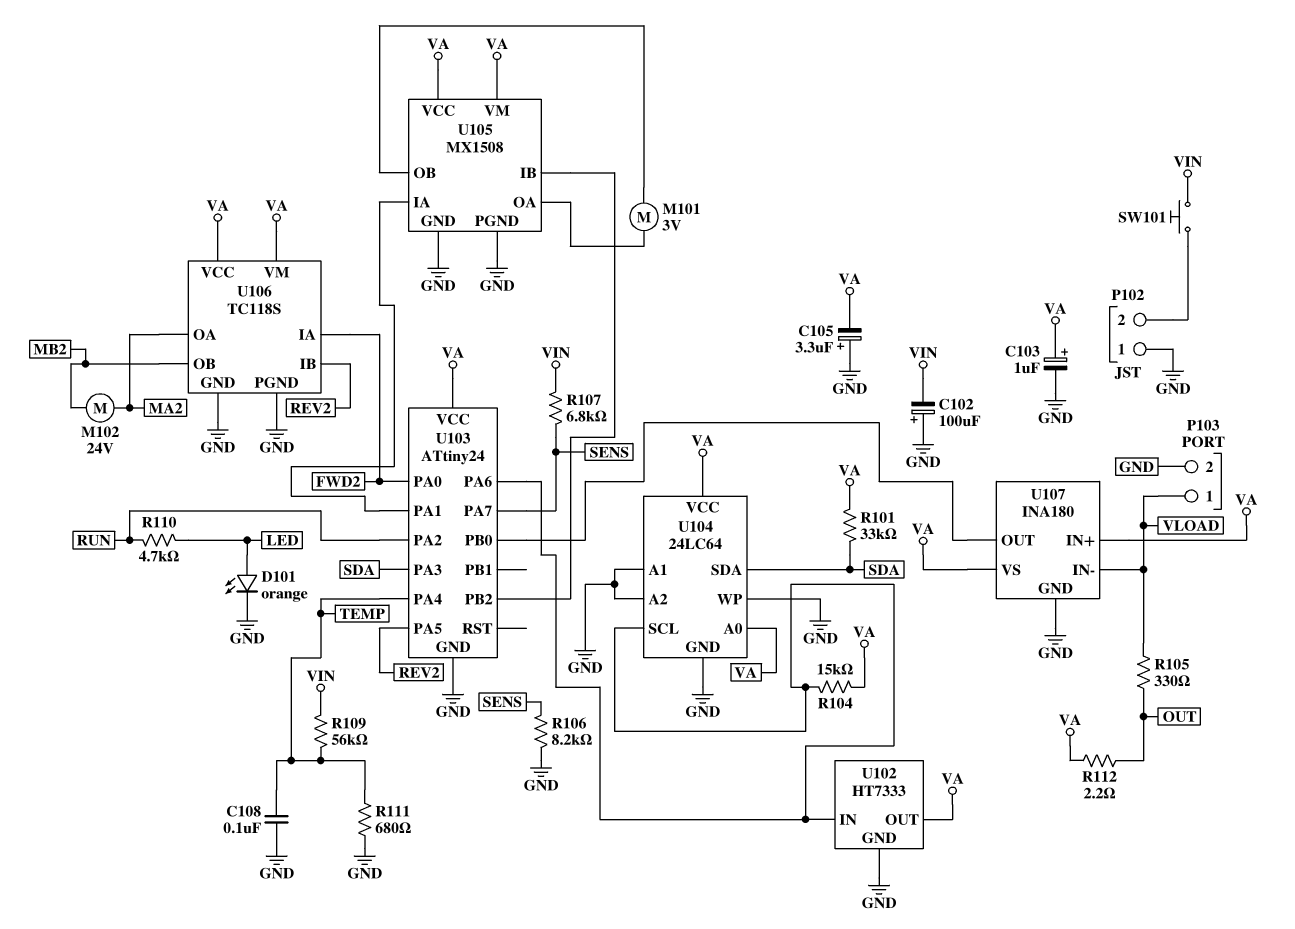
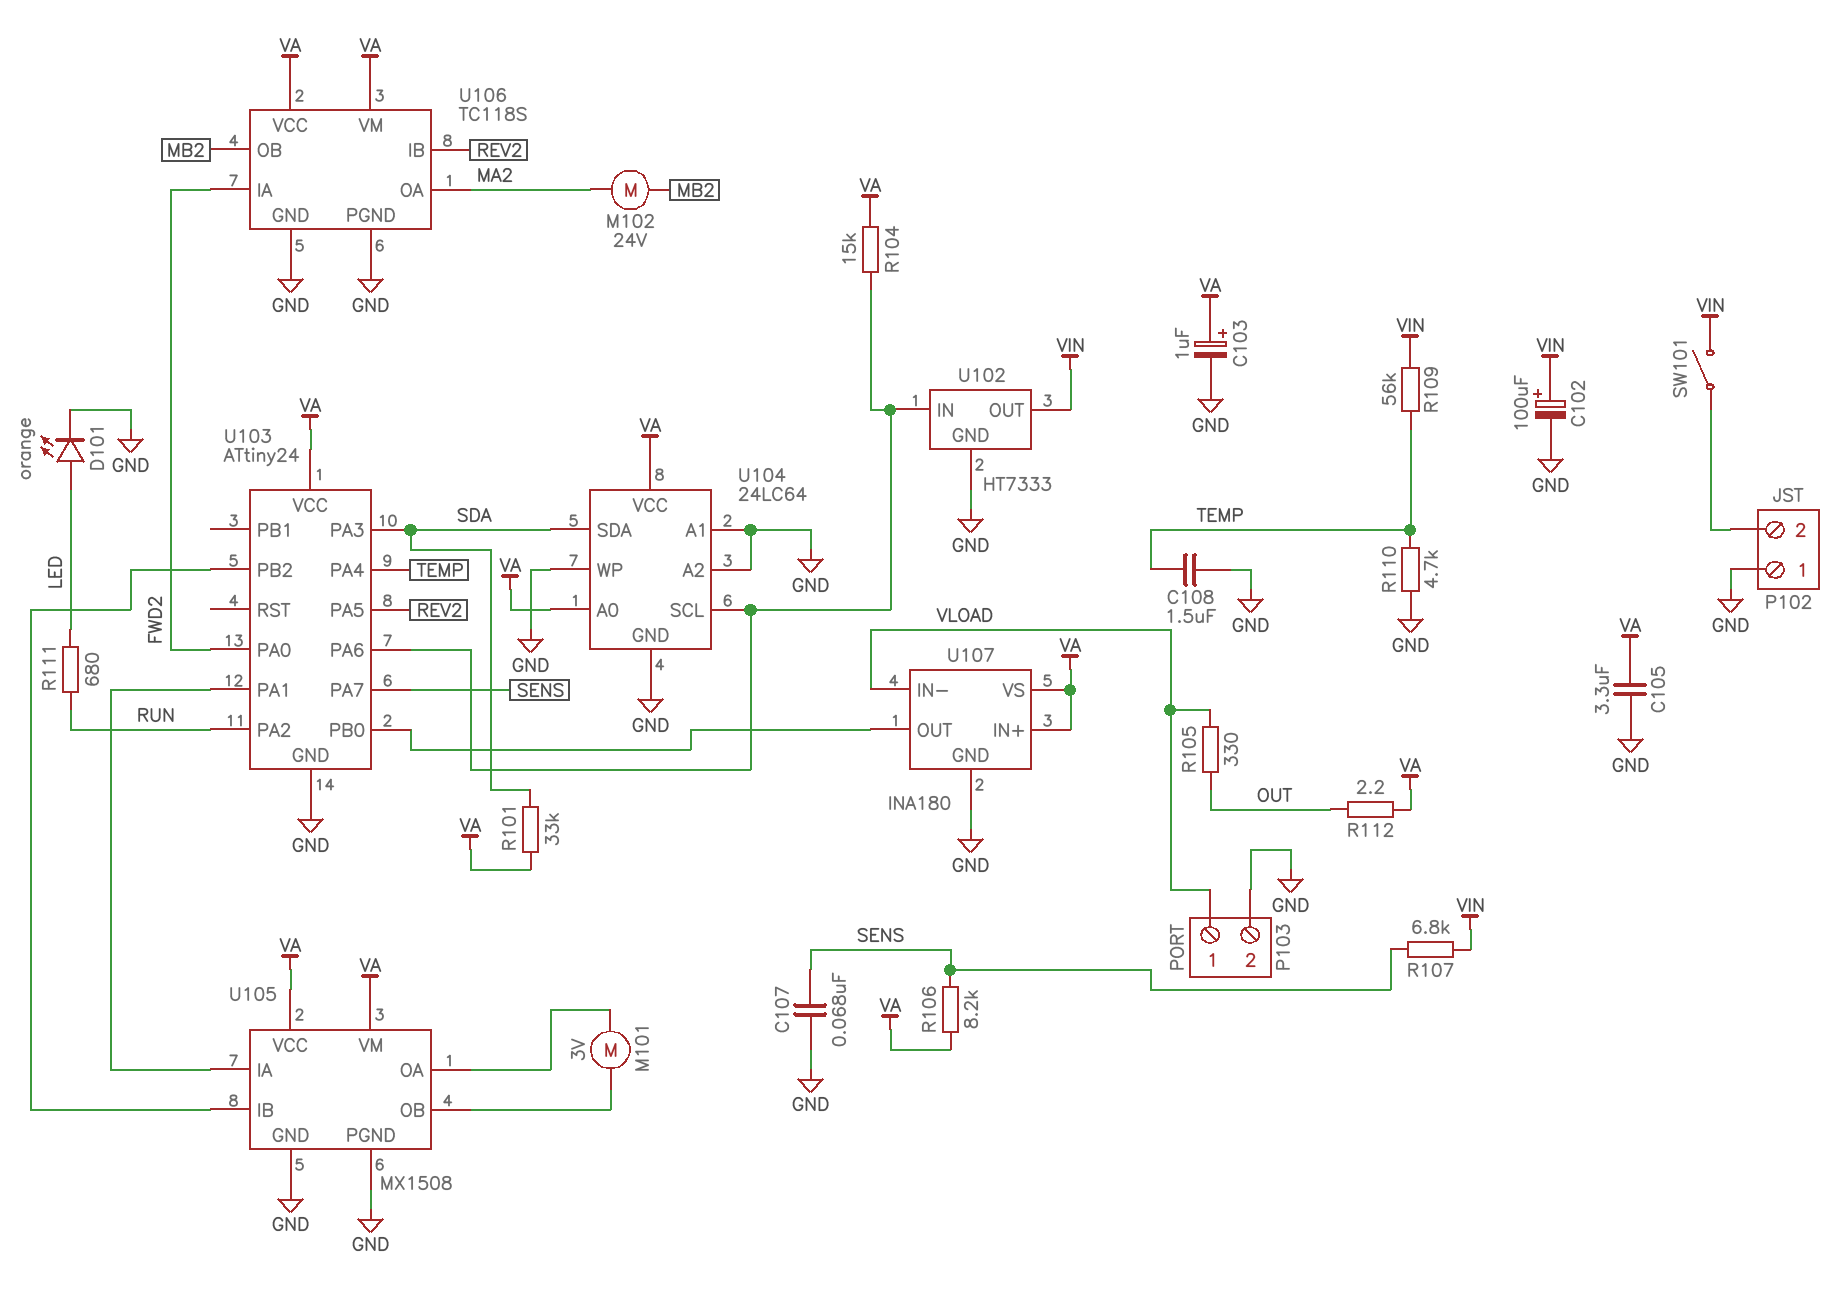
C102: 100uF (plus GND, minus VIN) -> 100uF (plus VIN, minus GND)
C105: 3.3uF (plus GND, minus VA) -> 3.3uF (GND, VA)
C107: none -> 68nF (GND, SENS)
C108: 100nF (GND, TEMP) -> 1.5uF (GND, TEMP)
R106: 8.2k (GND, SENS) -> 8.2k (SENS, VA)
R110: 4.7k (LED, RUN) -> 4.7k (GND, TEMP)
R111: 680 (GND, TEMP) -> 680 (LED, RUN)
SW101: button (P102/2, VIN) -> switch (P102/2, VIN)
U102 pin OUT: VA -> VIN

